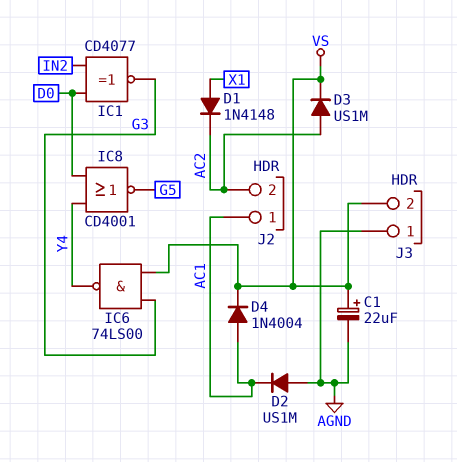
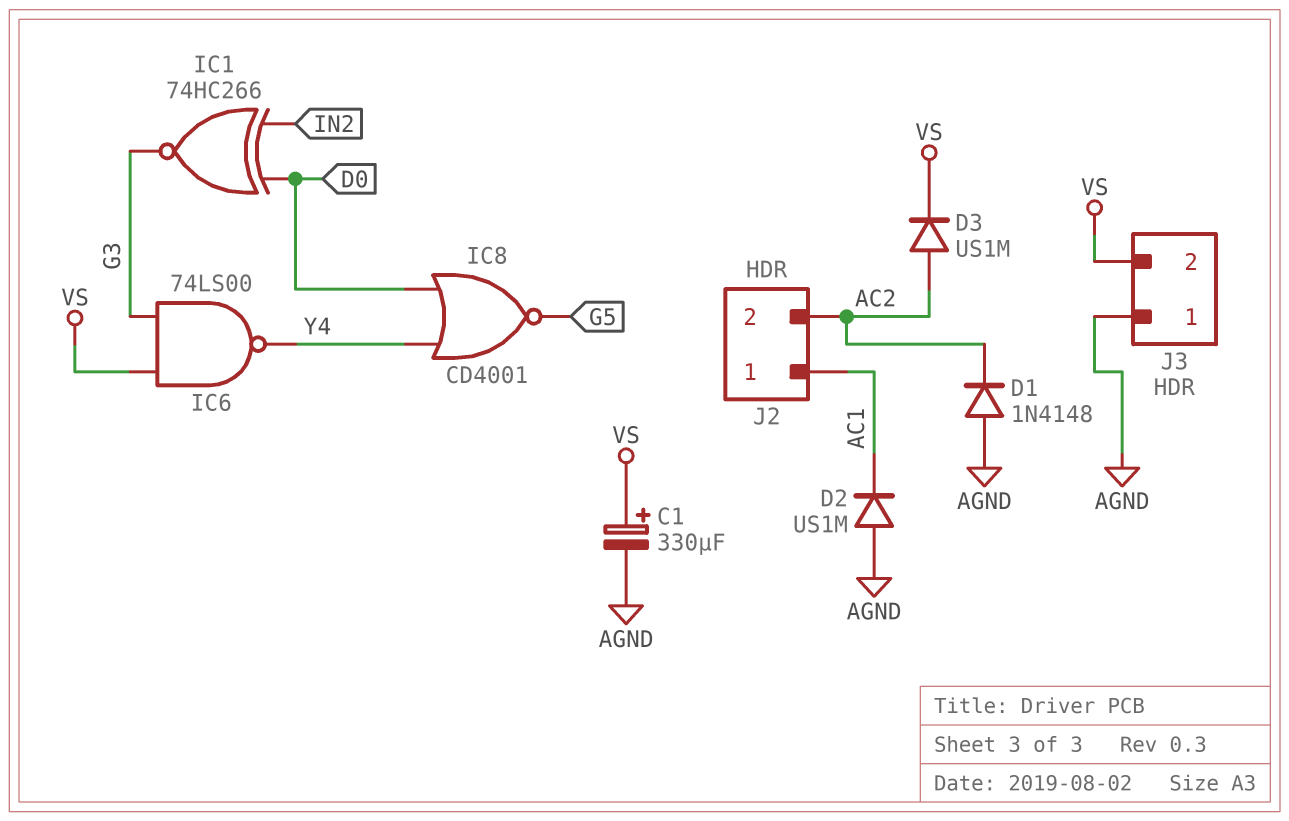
C1: 22uF (plus VS, minus AGND) -> 330uF (plus VS, minus AGND)
D1: diode 1N4148 (A X1, K AC2) -> diode 1N4148 (A AGND, K AC2)
D4: diode 1N4004 (A AC1, K VS) -> none
IC1: XNOR CD4077 (in D0, in IN2, out G3) -> XNOR 74HC266 (in D0, in IN2, out G3)

